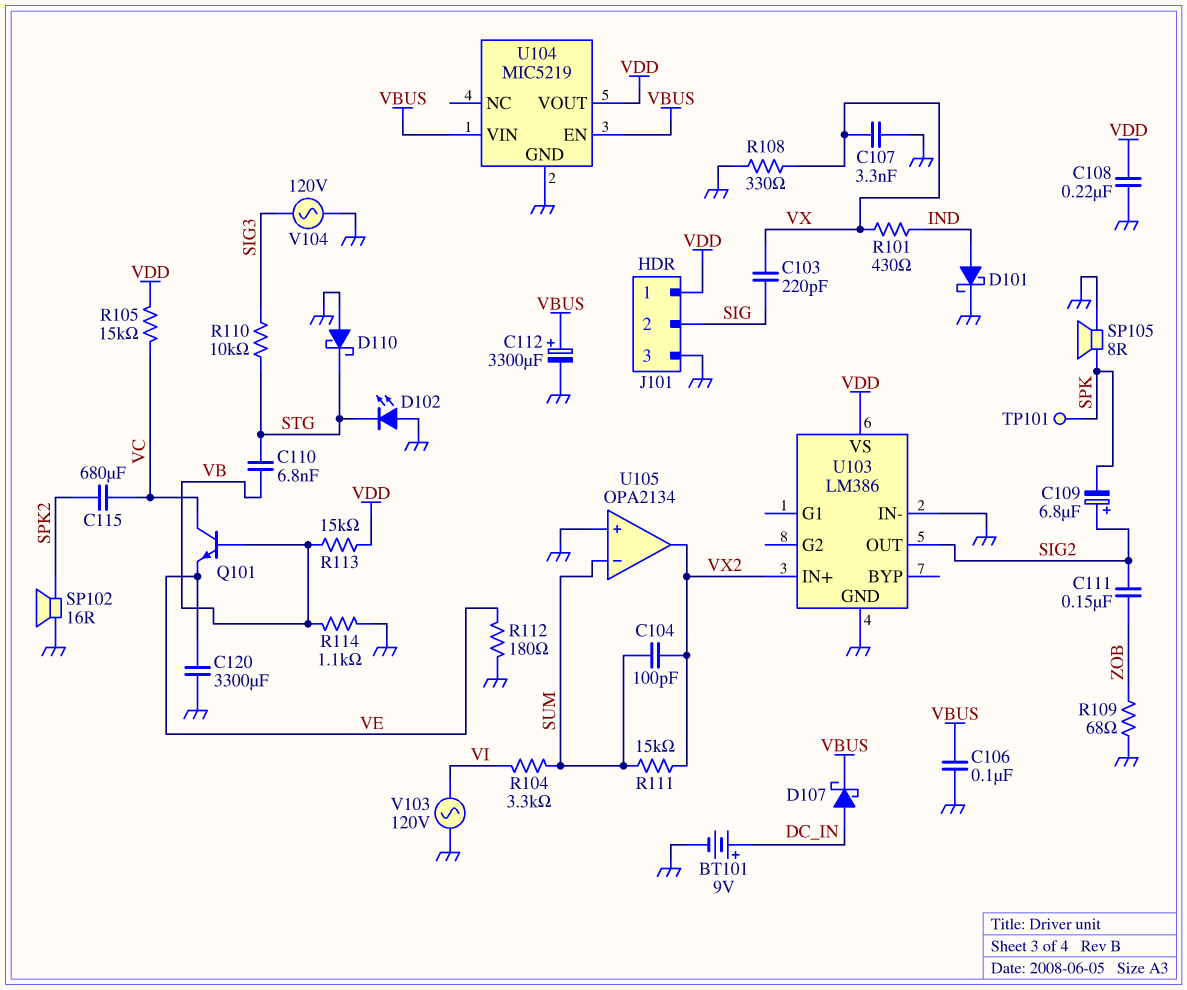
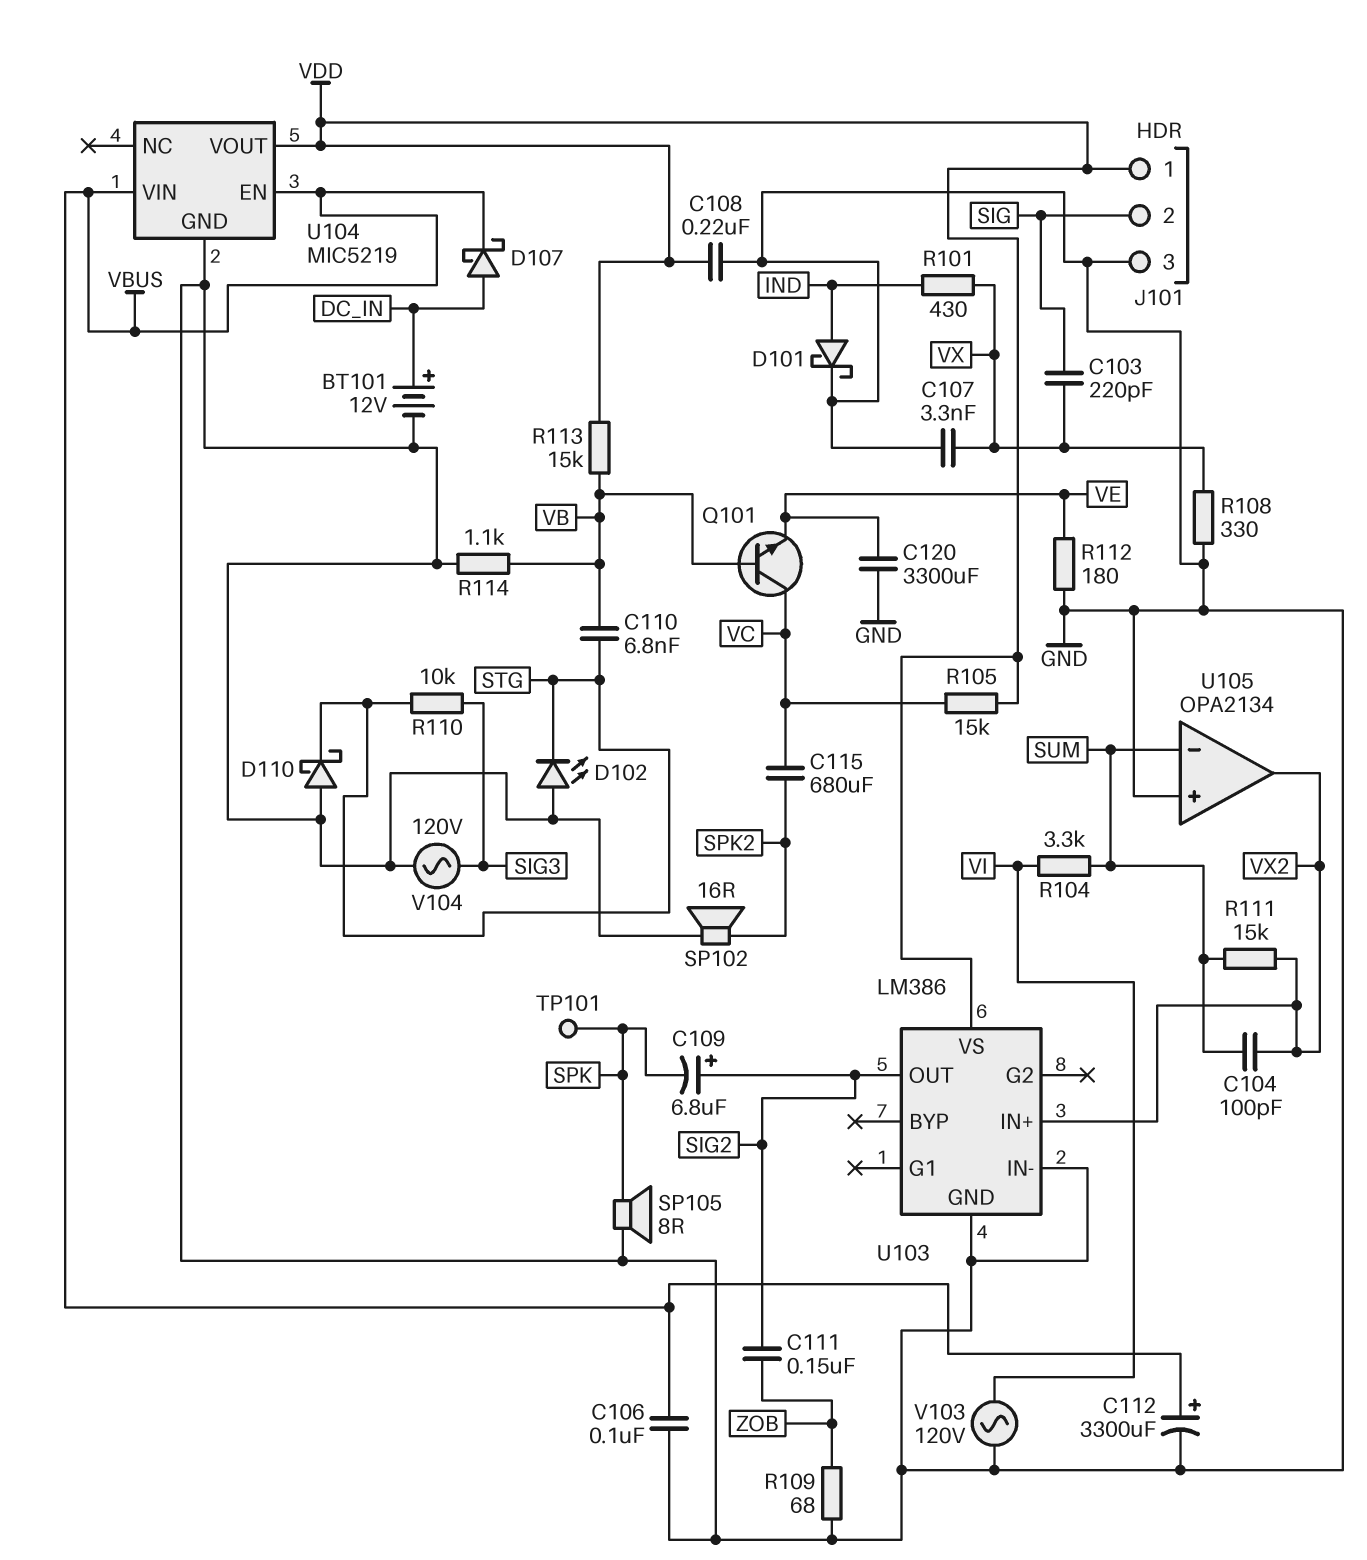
BT101: 9V (plus DC_IN, minus GND) -> 12V (plus DC_IN, minus GND)

